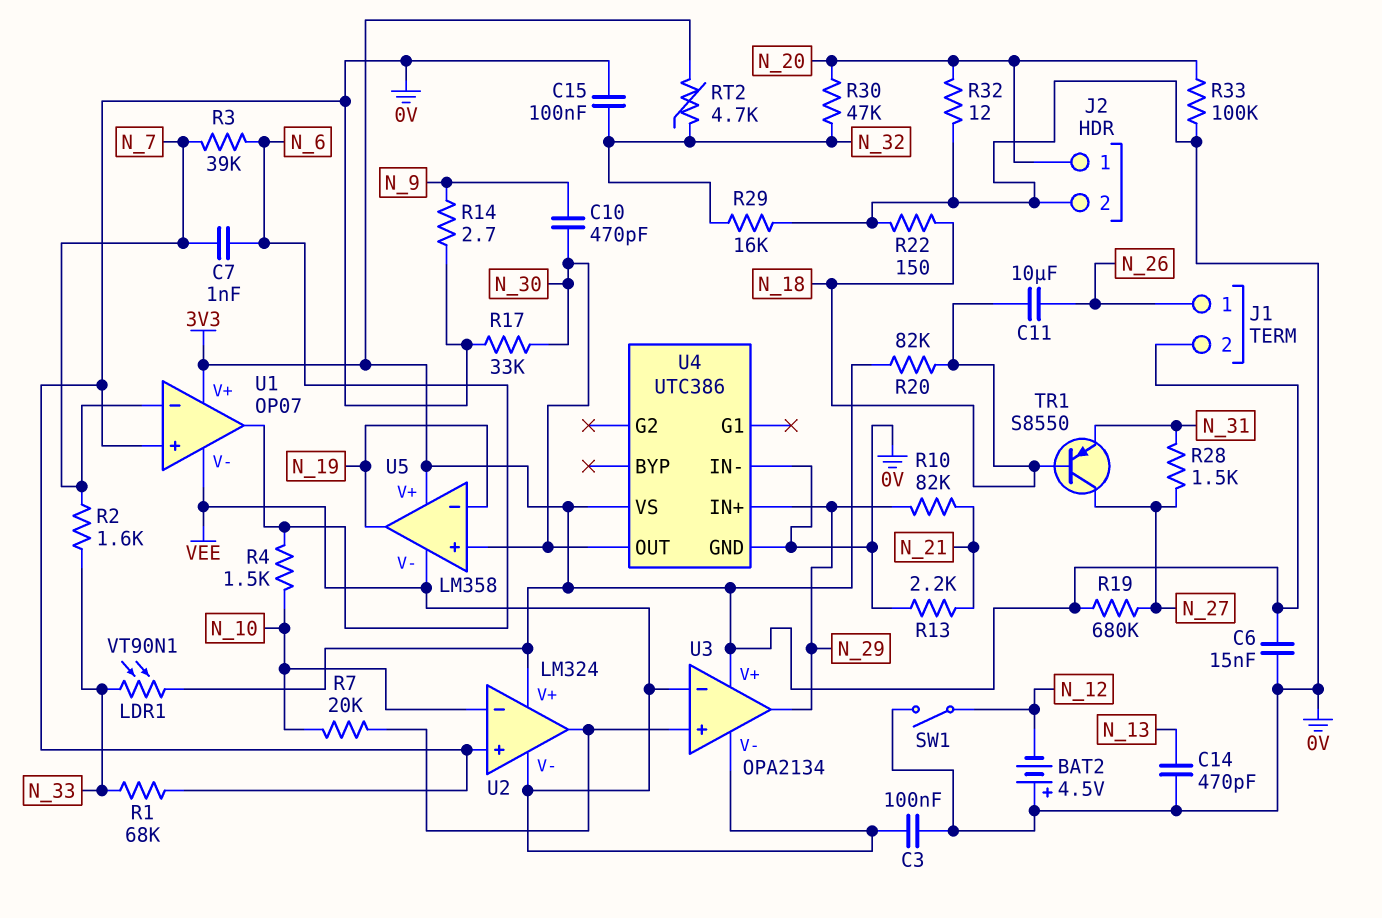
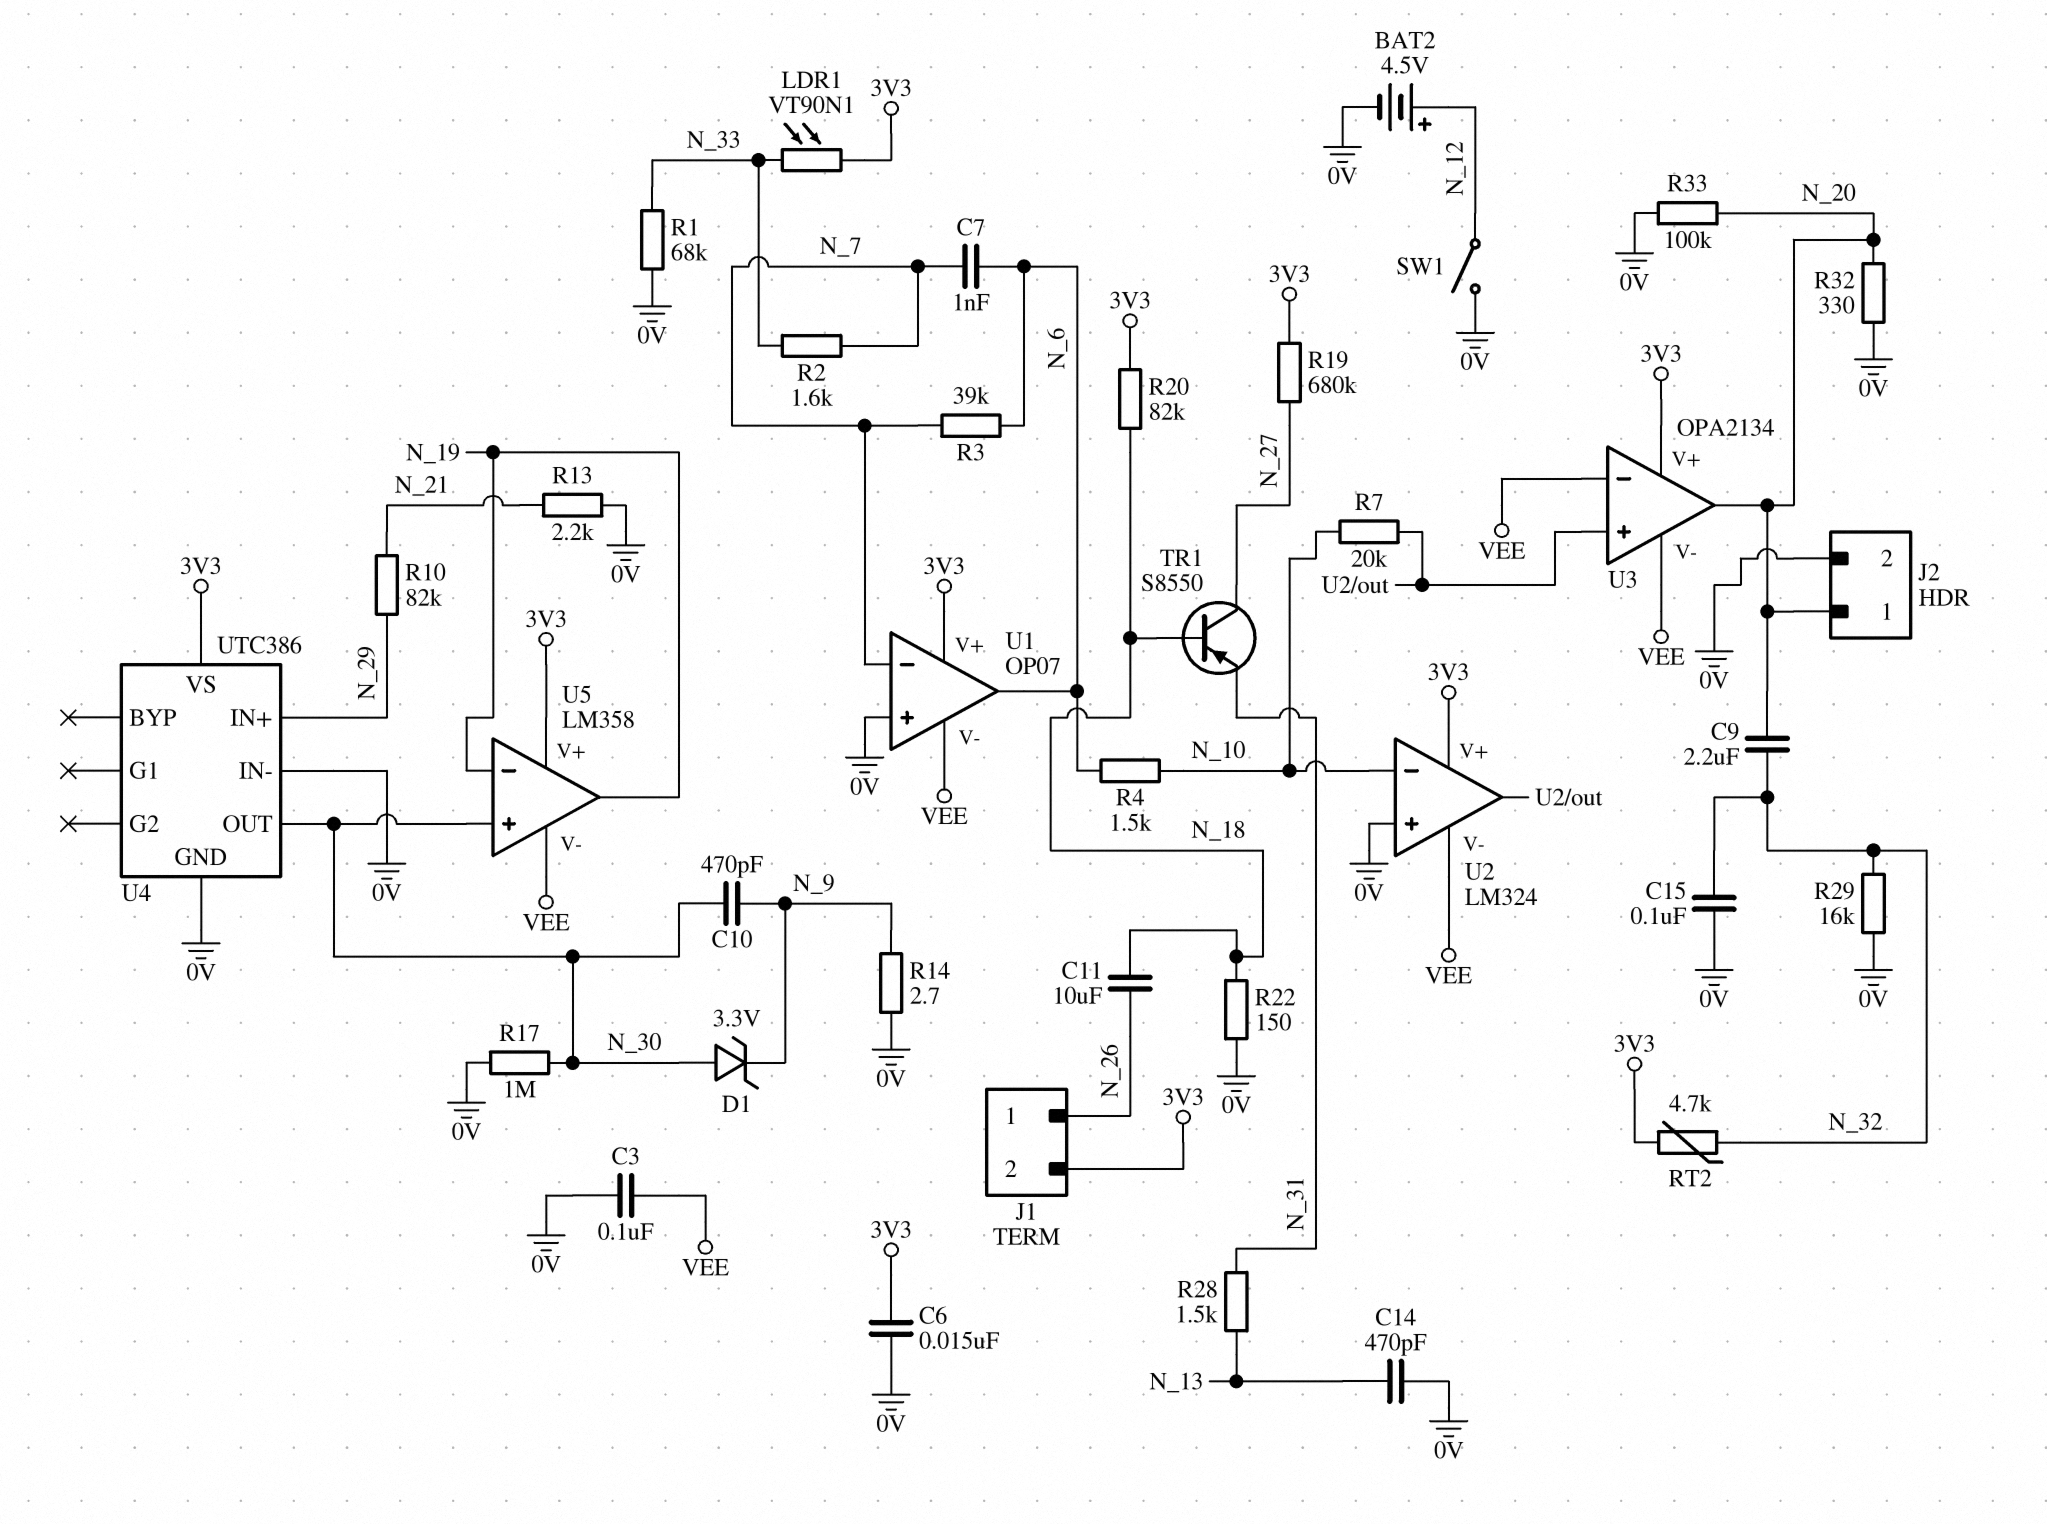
BAT2: 4.5V (plus 0V, minus N_12) -> 4.5V (plus N_12, minus 0V)
C9: none -> 2.2uF (N_20, N_32)
D1: none -> zener 3.3V (A N_30, K N_9)
R17: 33k (0V, N_30) -> 1M (0V, N_30)
R28: 1.5k (N_27, N_31) -> 1.5k (N_13, N_31)
R30: 47k (N_20, N_32) -> none
R32: 12 (0V, N_20) -> 330 (0V, N_20)
U3 pin out: N_29 -> N_20

